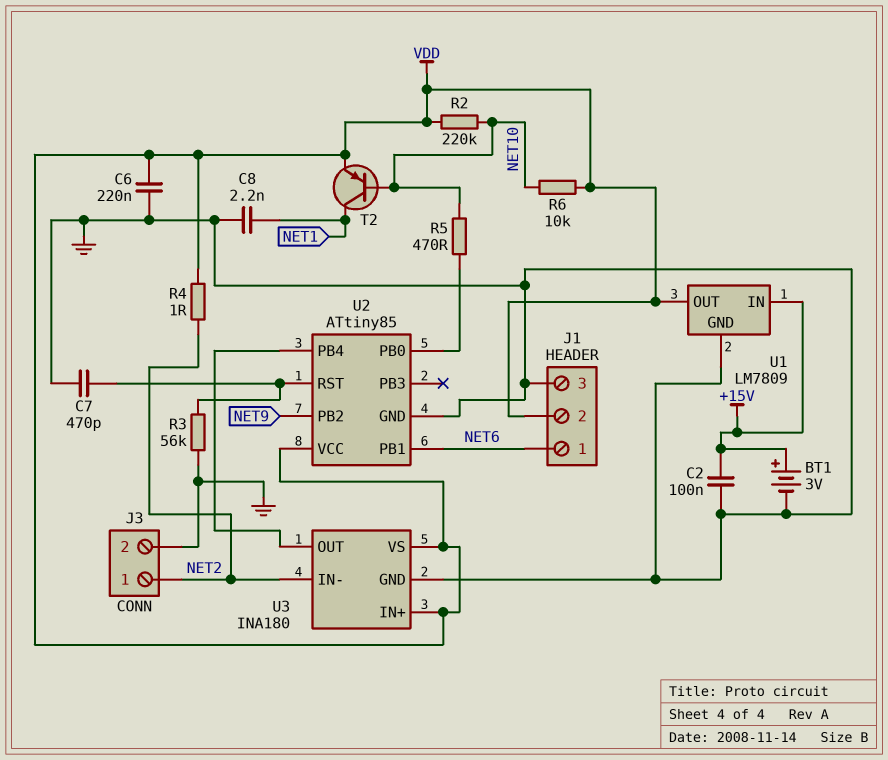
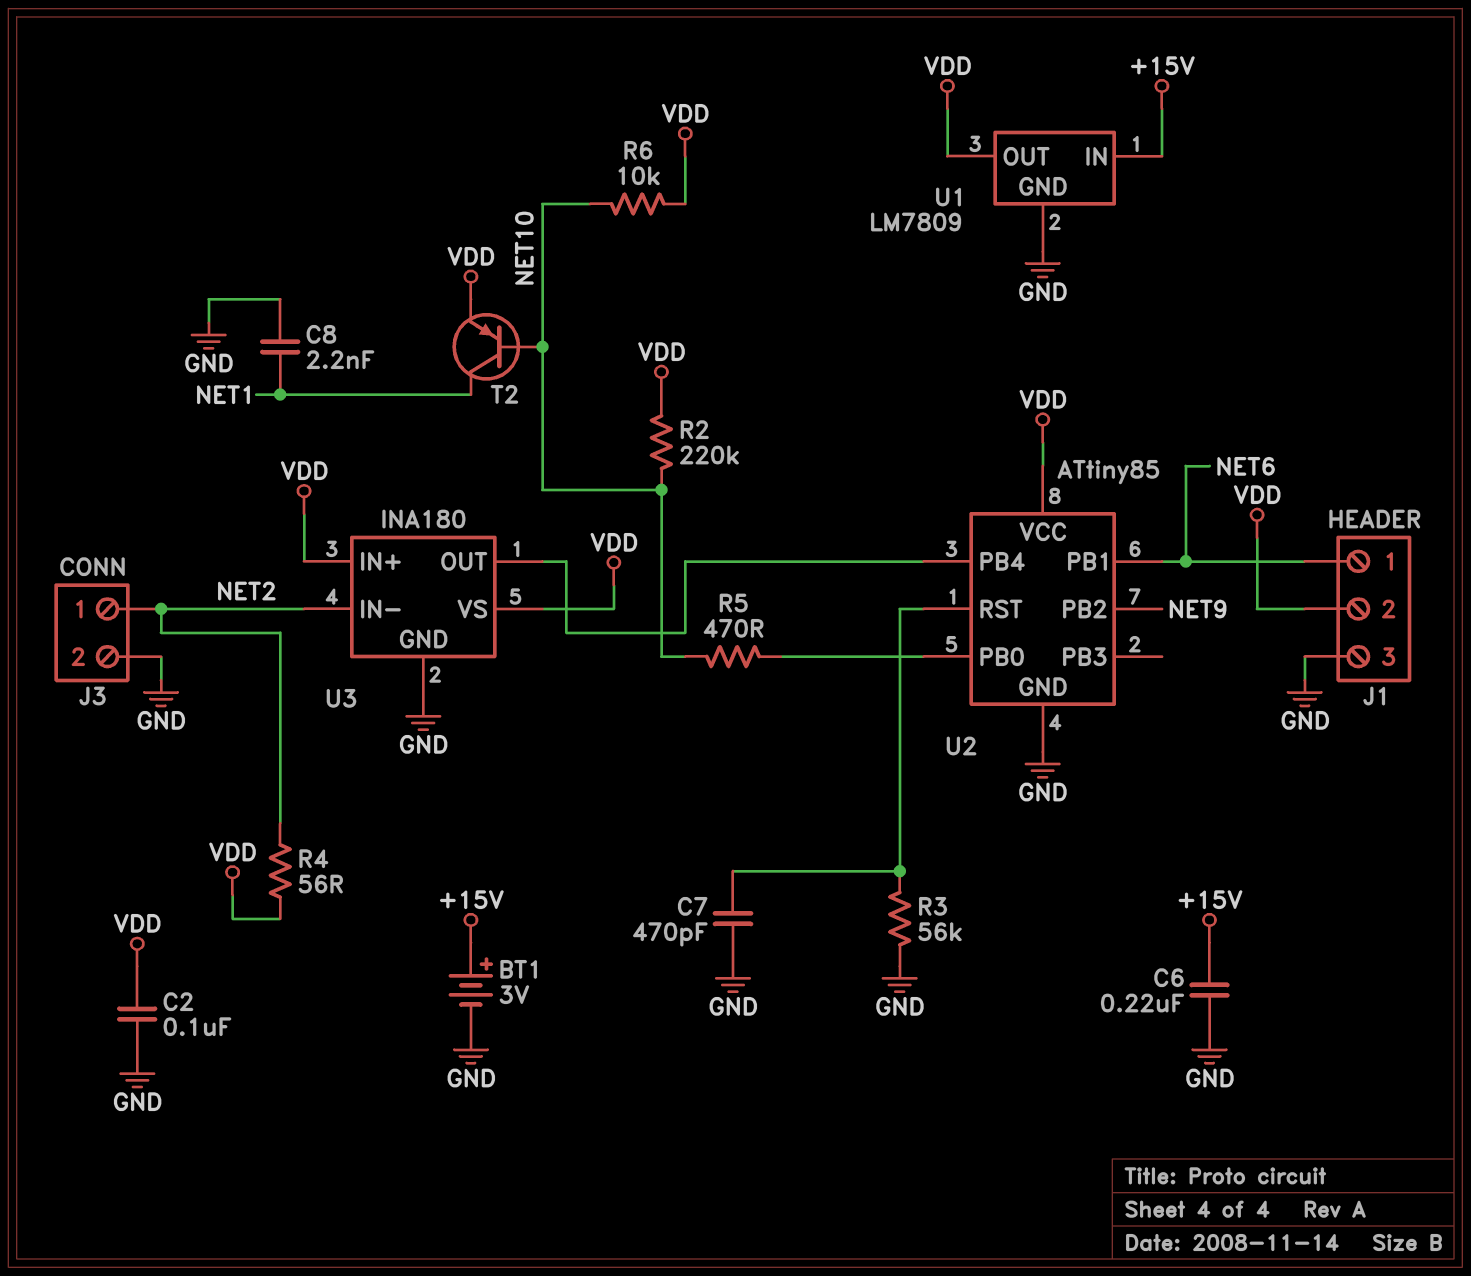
C2: 100nF (+15V, GND) -> 100nF (GND, VDD)
C6: 220nF (GND, VDD) -> 220nF (+15V, GND)
R4: 1 (NET2, VDD) -> 56 (NET2, VDD)

